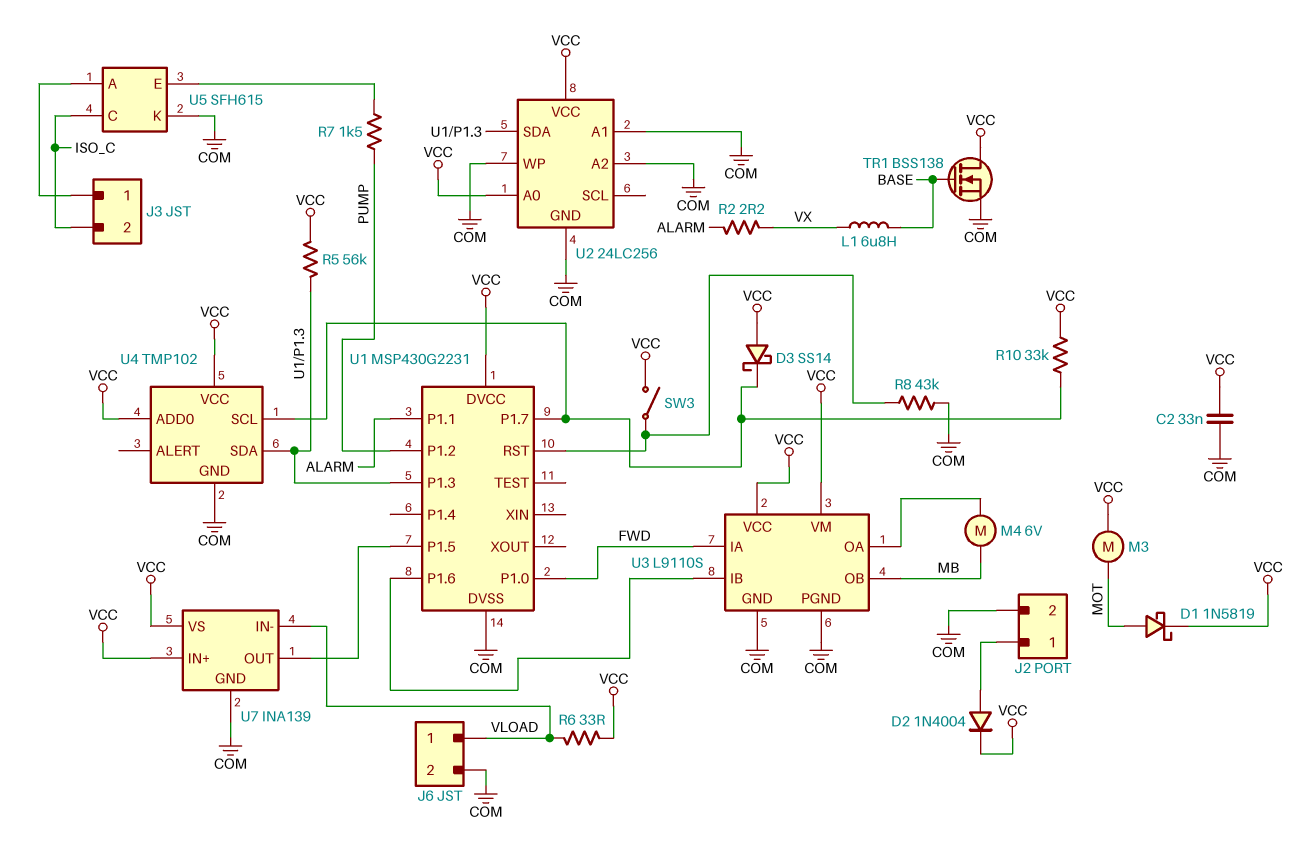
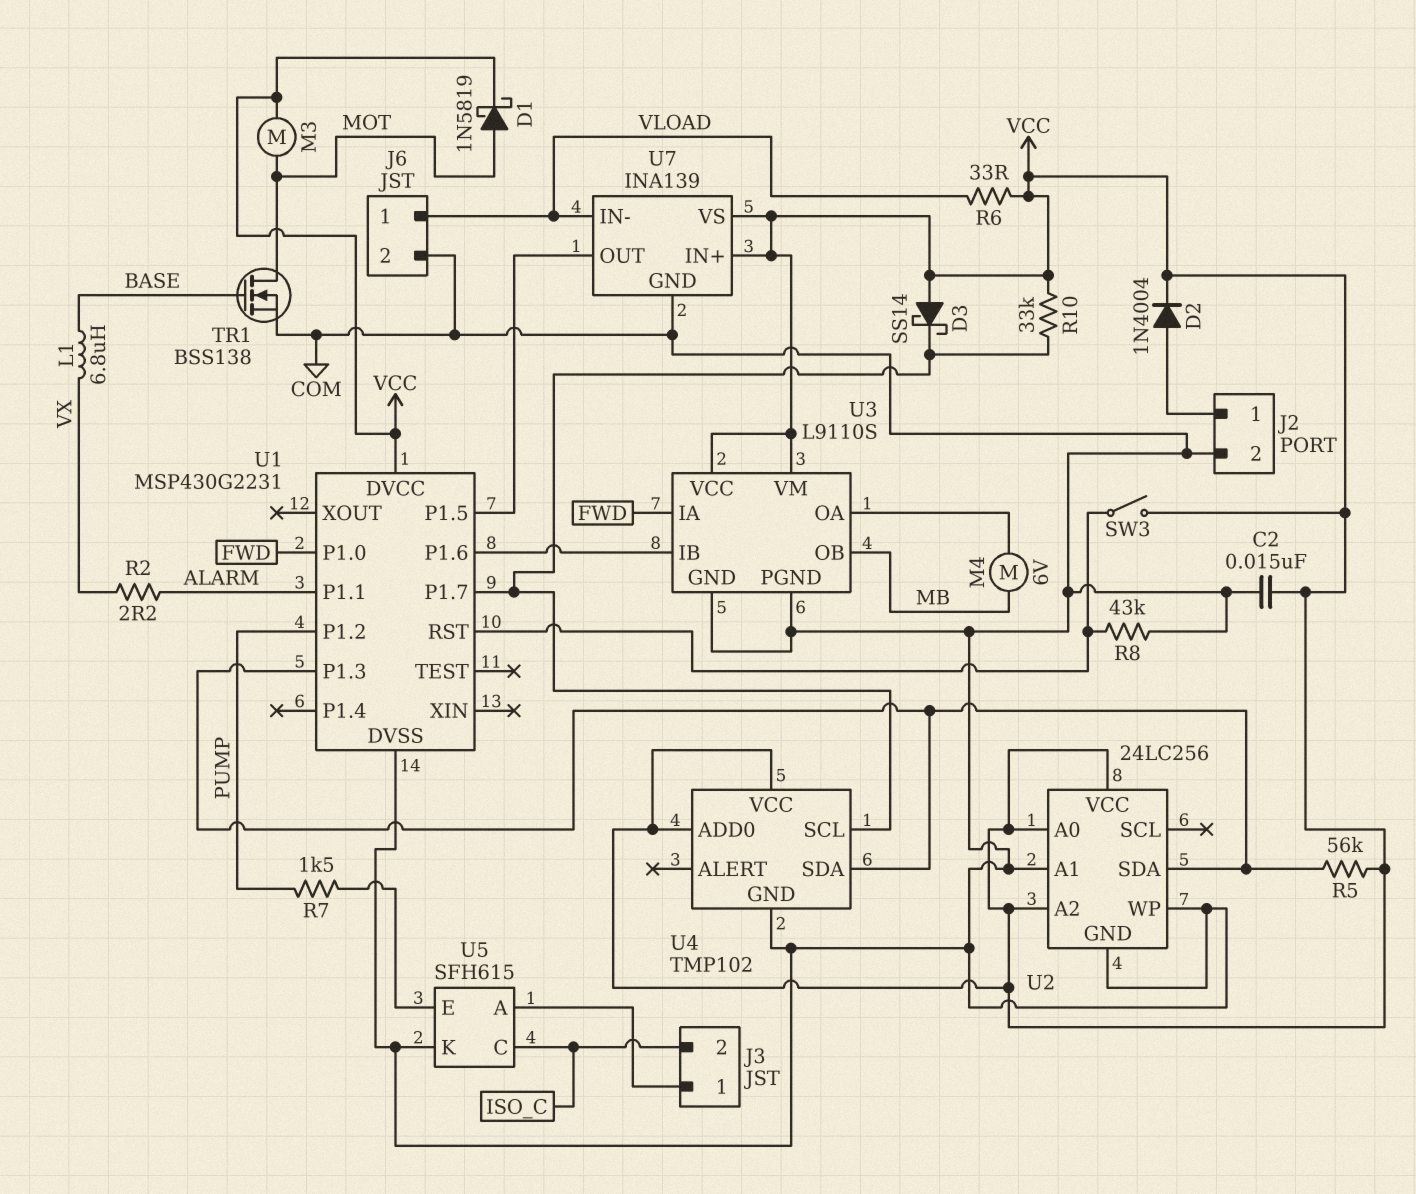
C2: 33nF (COM, VCC) -> 15nF (COM, VCC)
TR1: NMOS BSS138 (G BASE, D VCC, S COM) -> NMOS BSS138 (G BASE, D MOT, S COM)
U2 pin A2: COM -> VCC

